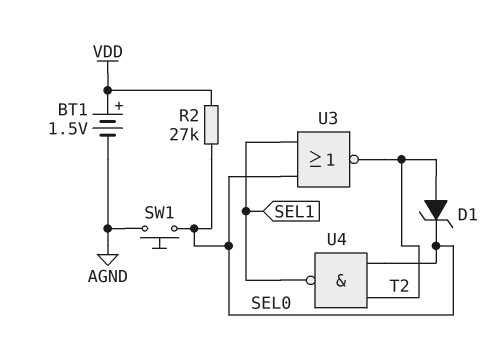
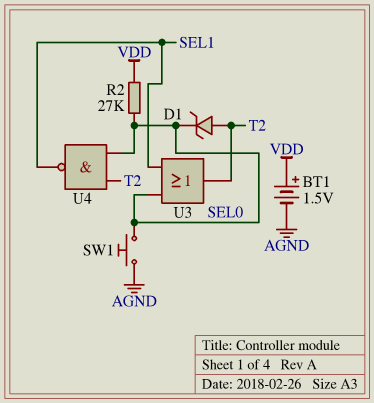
U3: NOR (in SEL0, in SEL1, out T2) -> OR (in SEL0, in SEL1, out T2)

